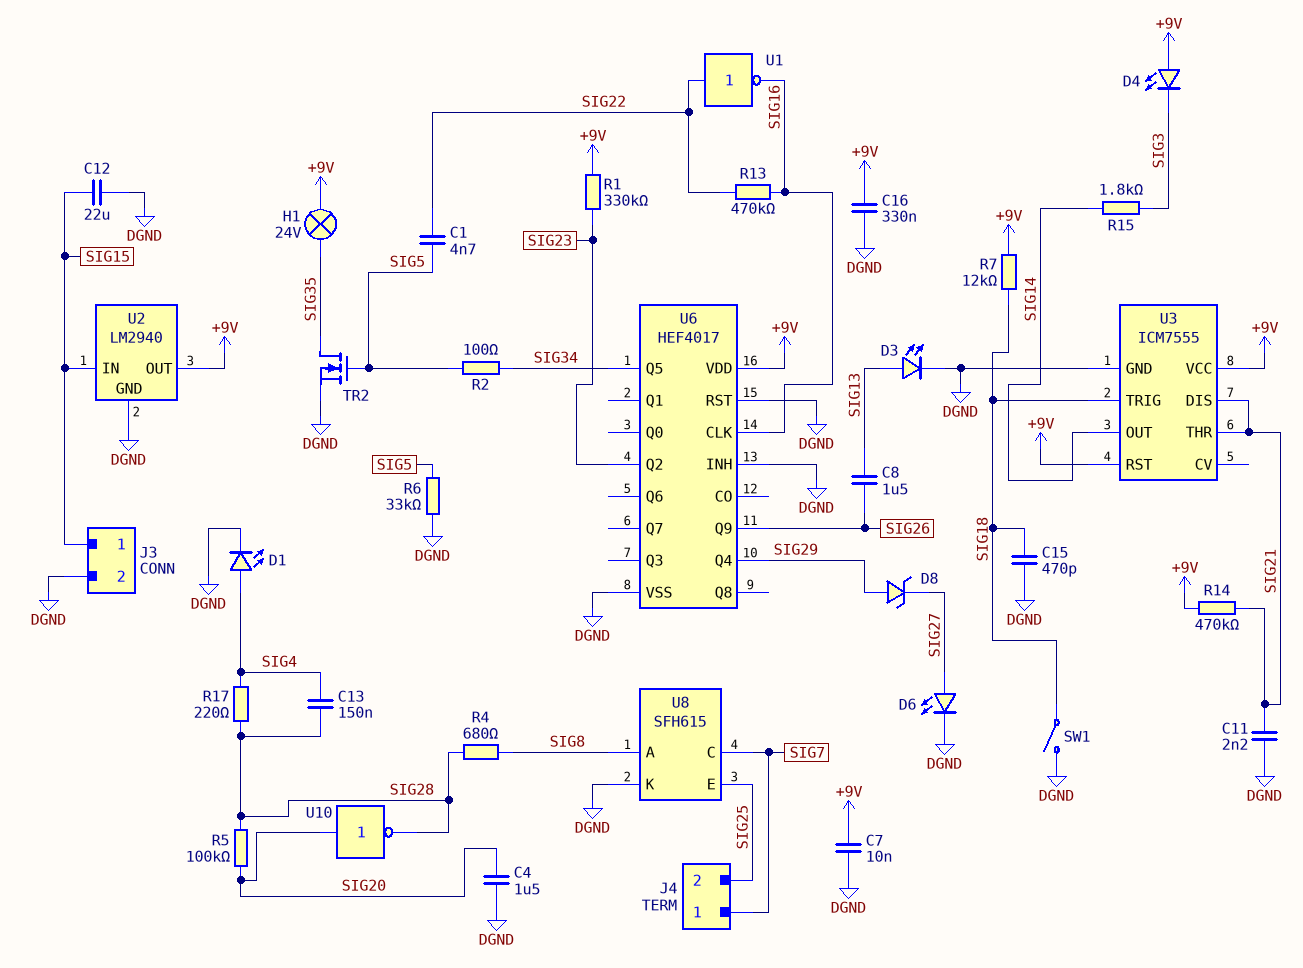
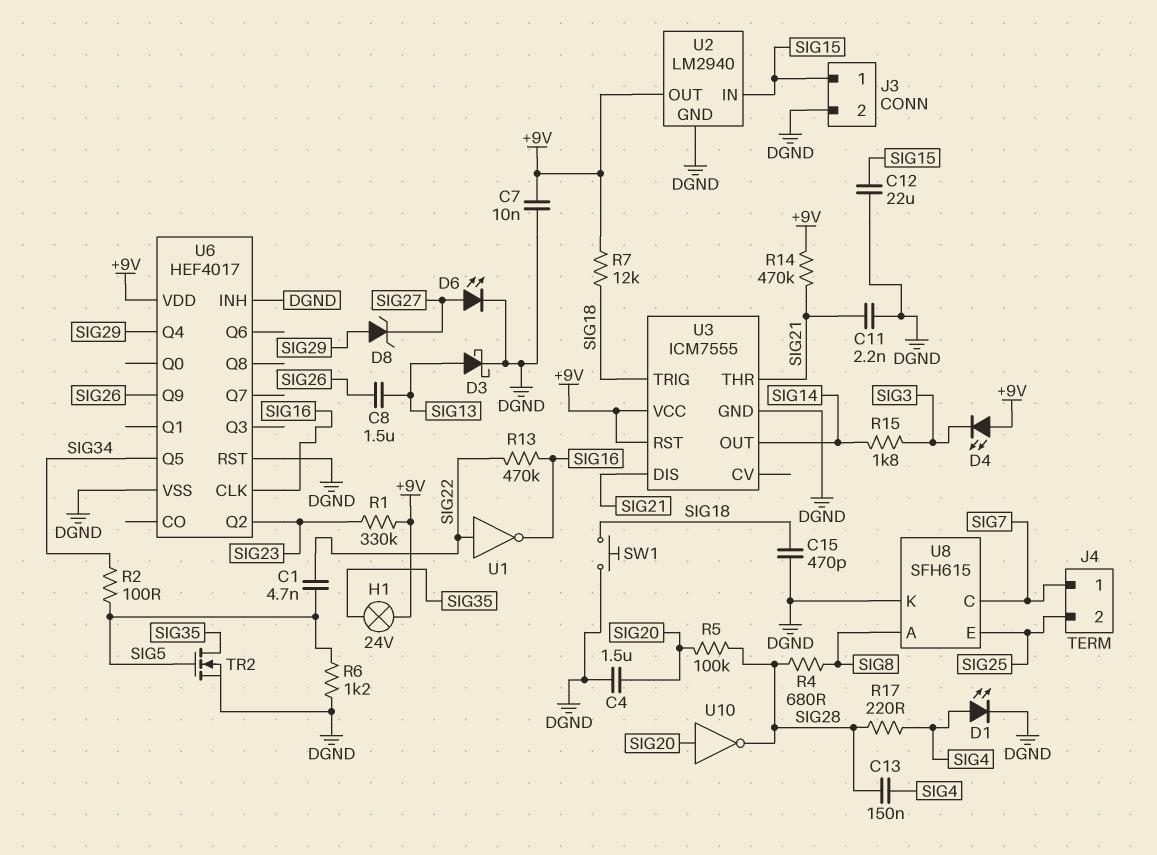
C16: 330nF (+9V, DGND) -> none
D3: LED (A SIG13, K DGND) -> schottky (A SIG13, K DGND)
R6: 33k (DGND, SIG5) -> 1.2k (DGND, SIG5)
SW1: switch (DGND, SIG18) -> button (DGND, SIG18)

